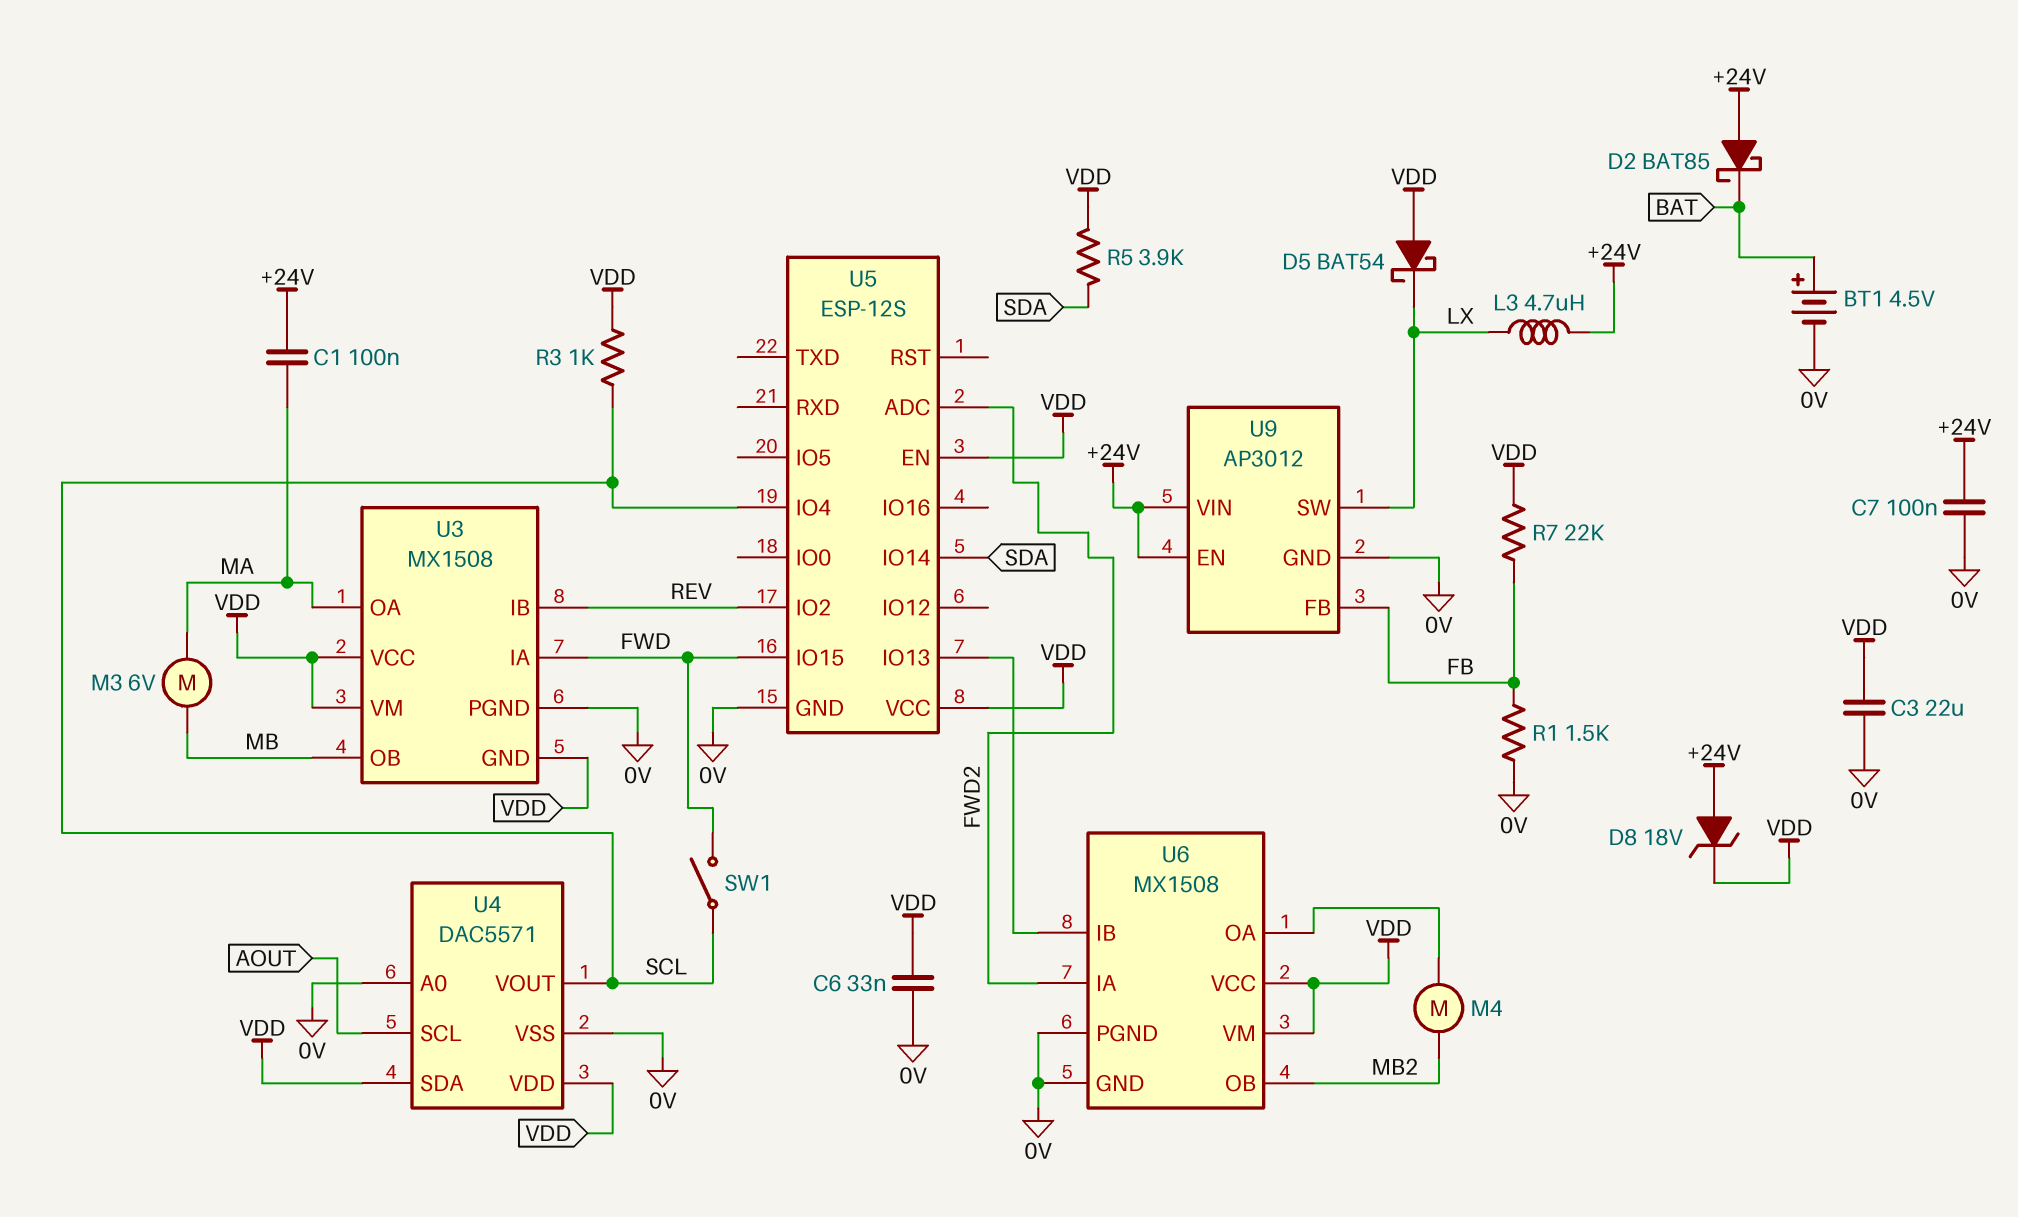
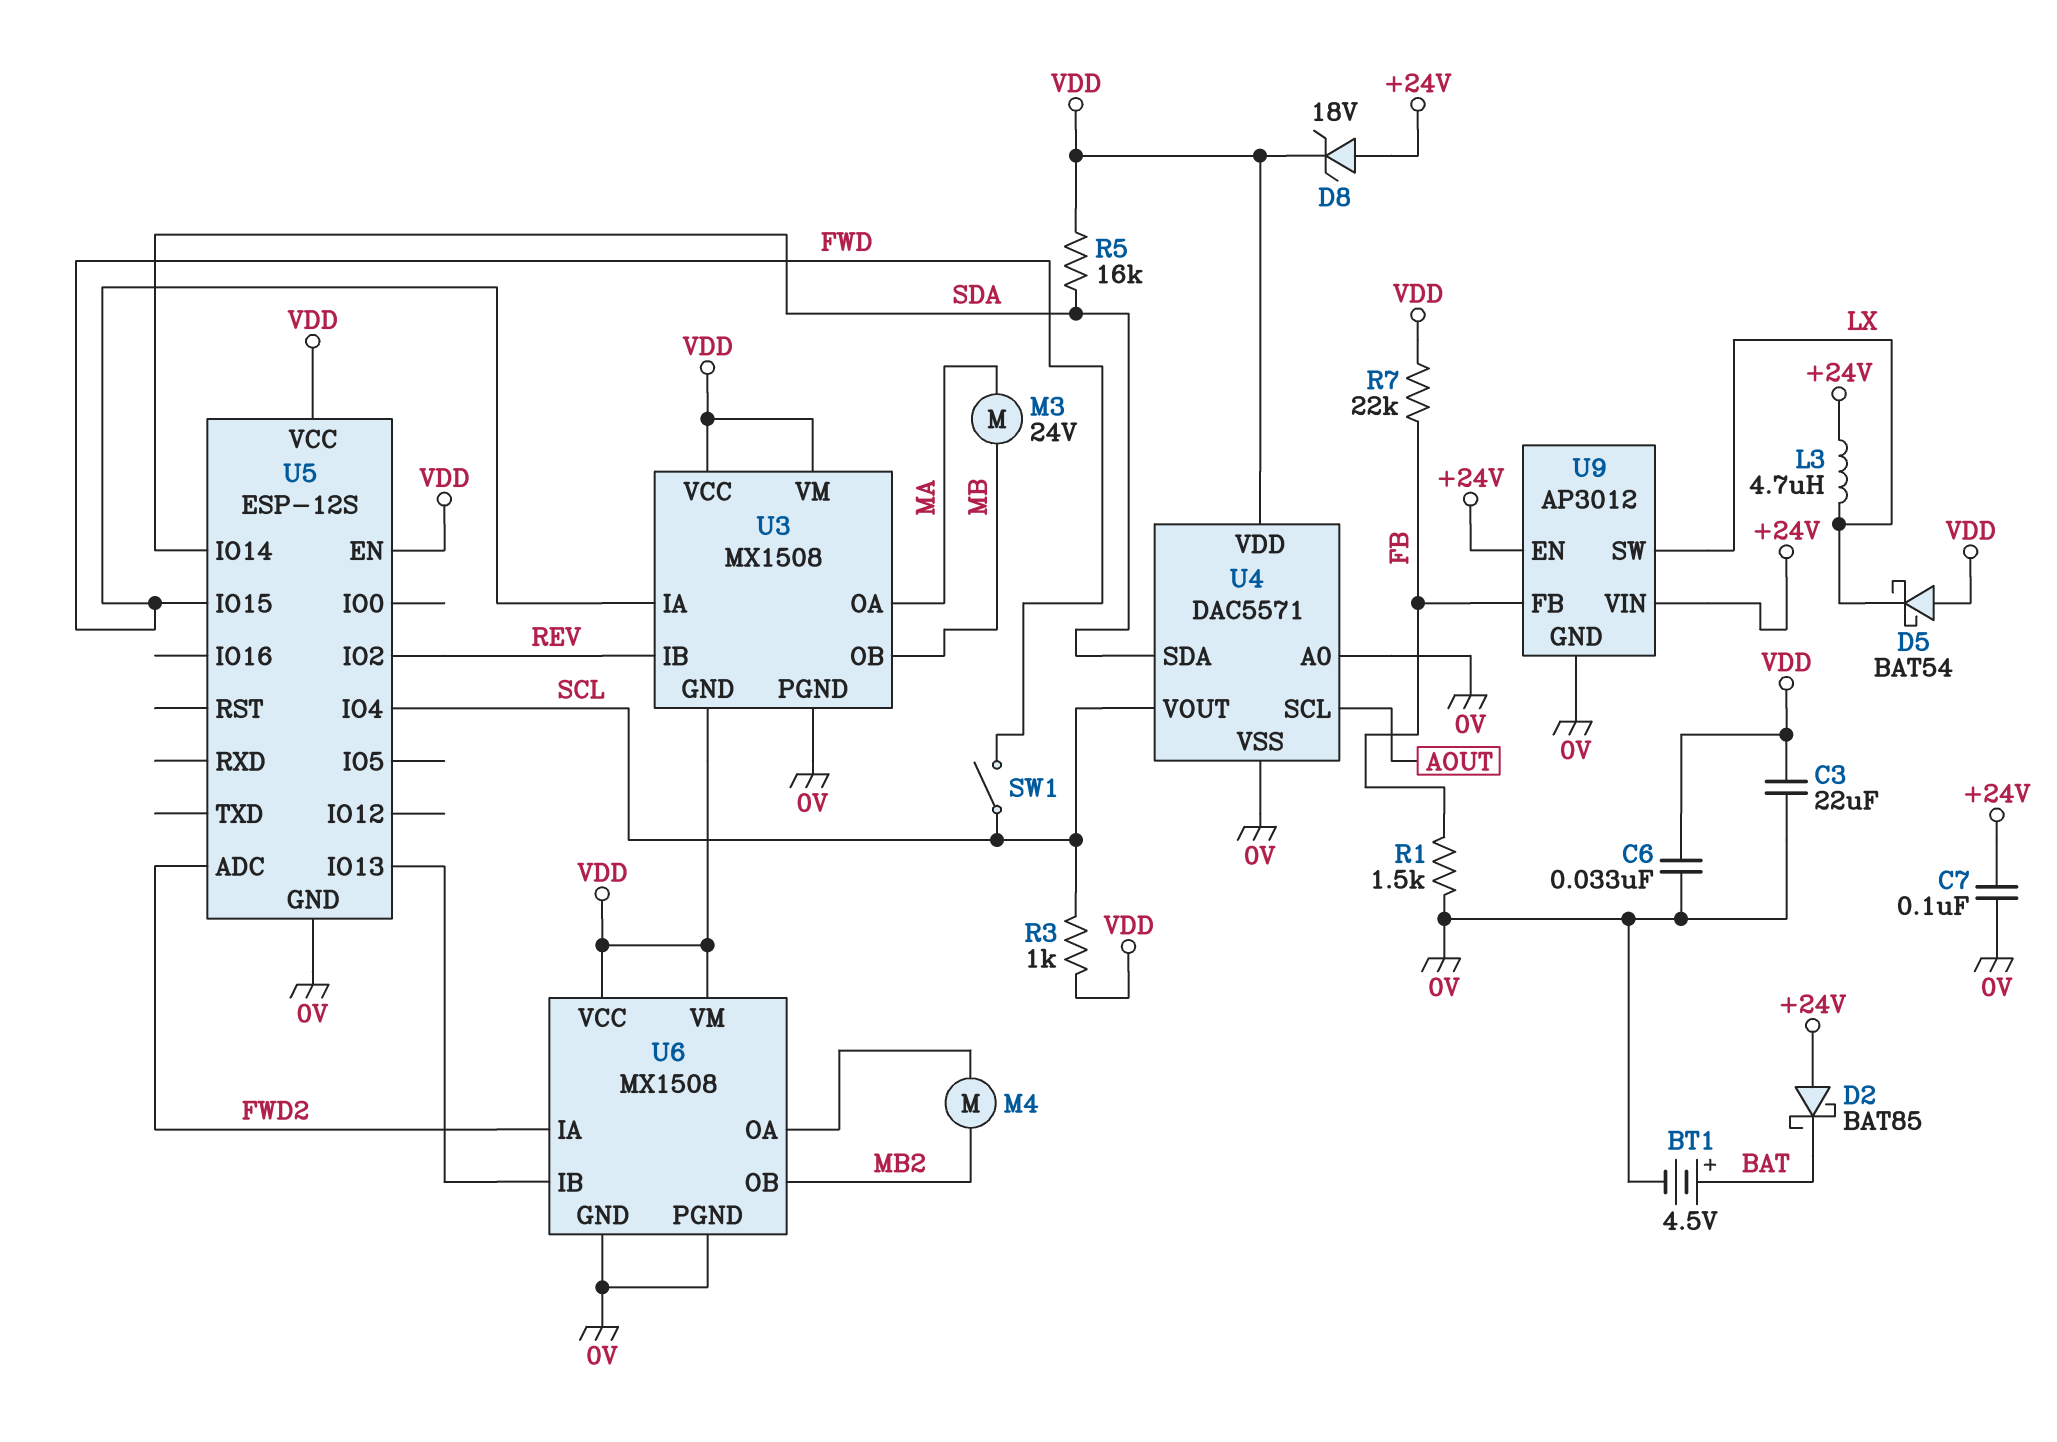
C1: 100nF (+24V, MA) -> none
M3: motor 6V (MA, MB) -> motor 24V (MA, MB)
R5: 3.9k (SDA, VDD) -> 16k (SDA, VDD)
U4 pin SDA: VDD -> SDA

